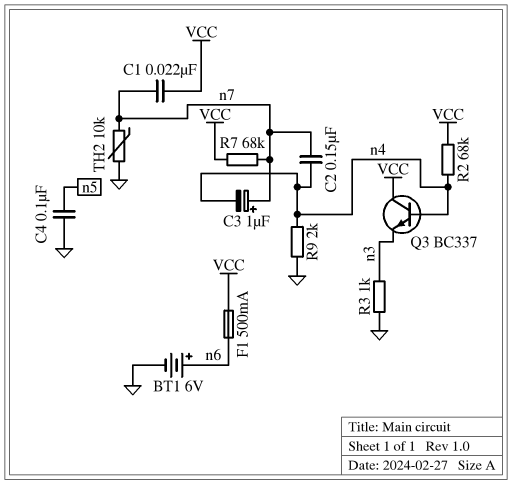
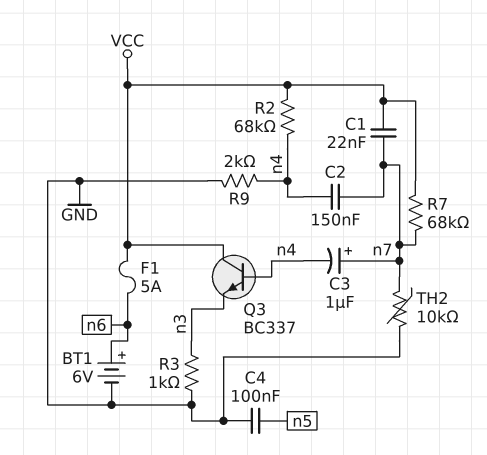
F1: 500mA (VCC, n6) -> 5A (VCC, n6)

